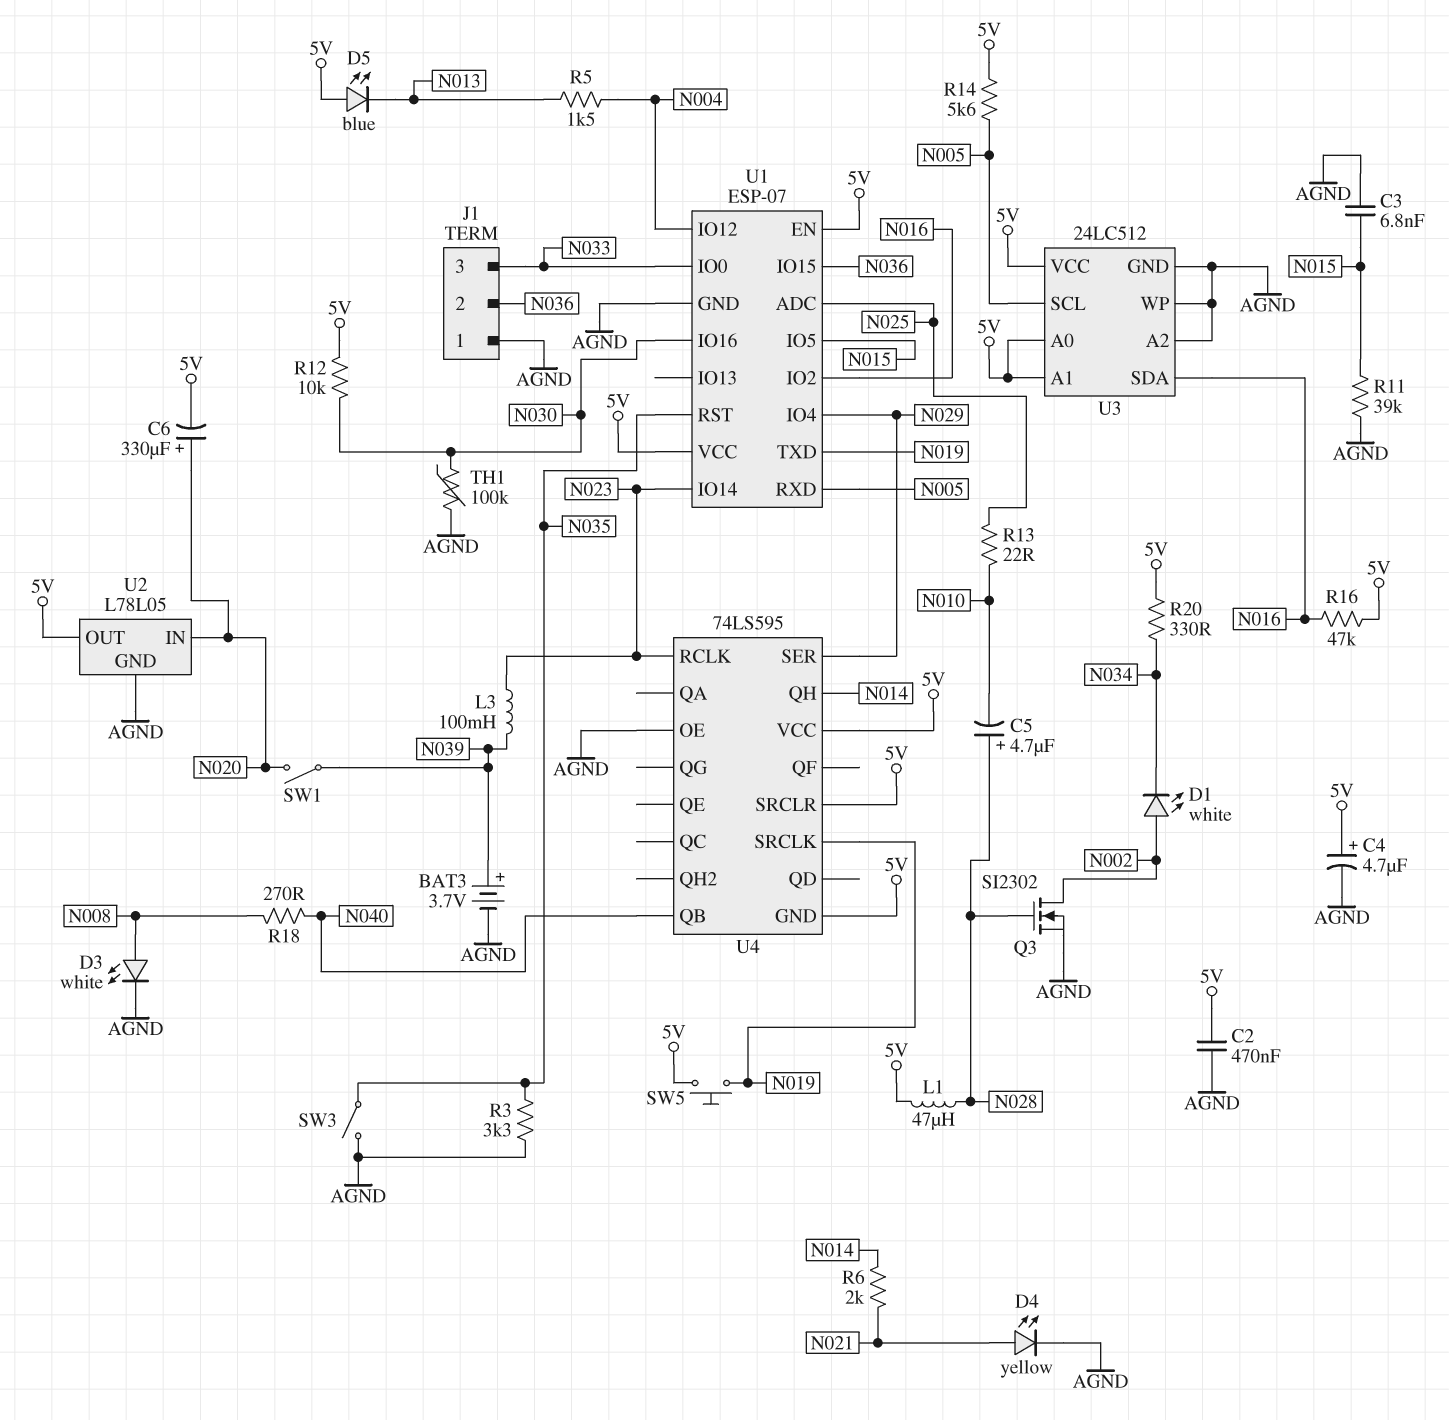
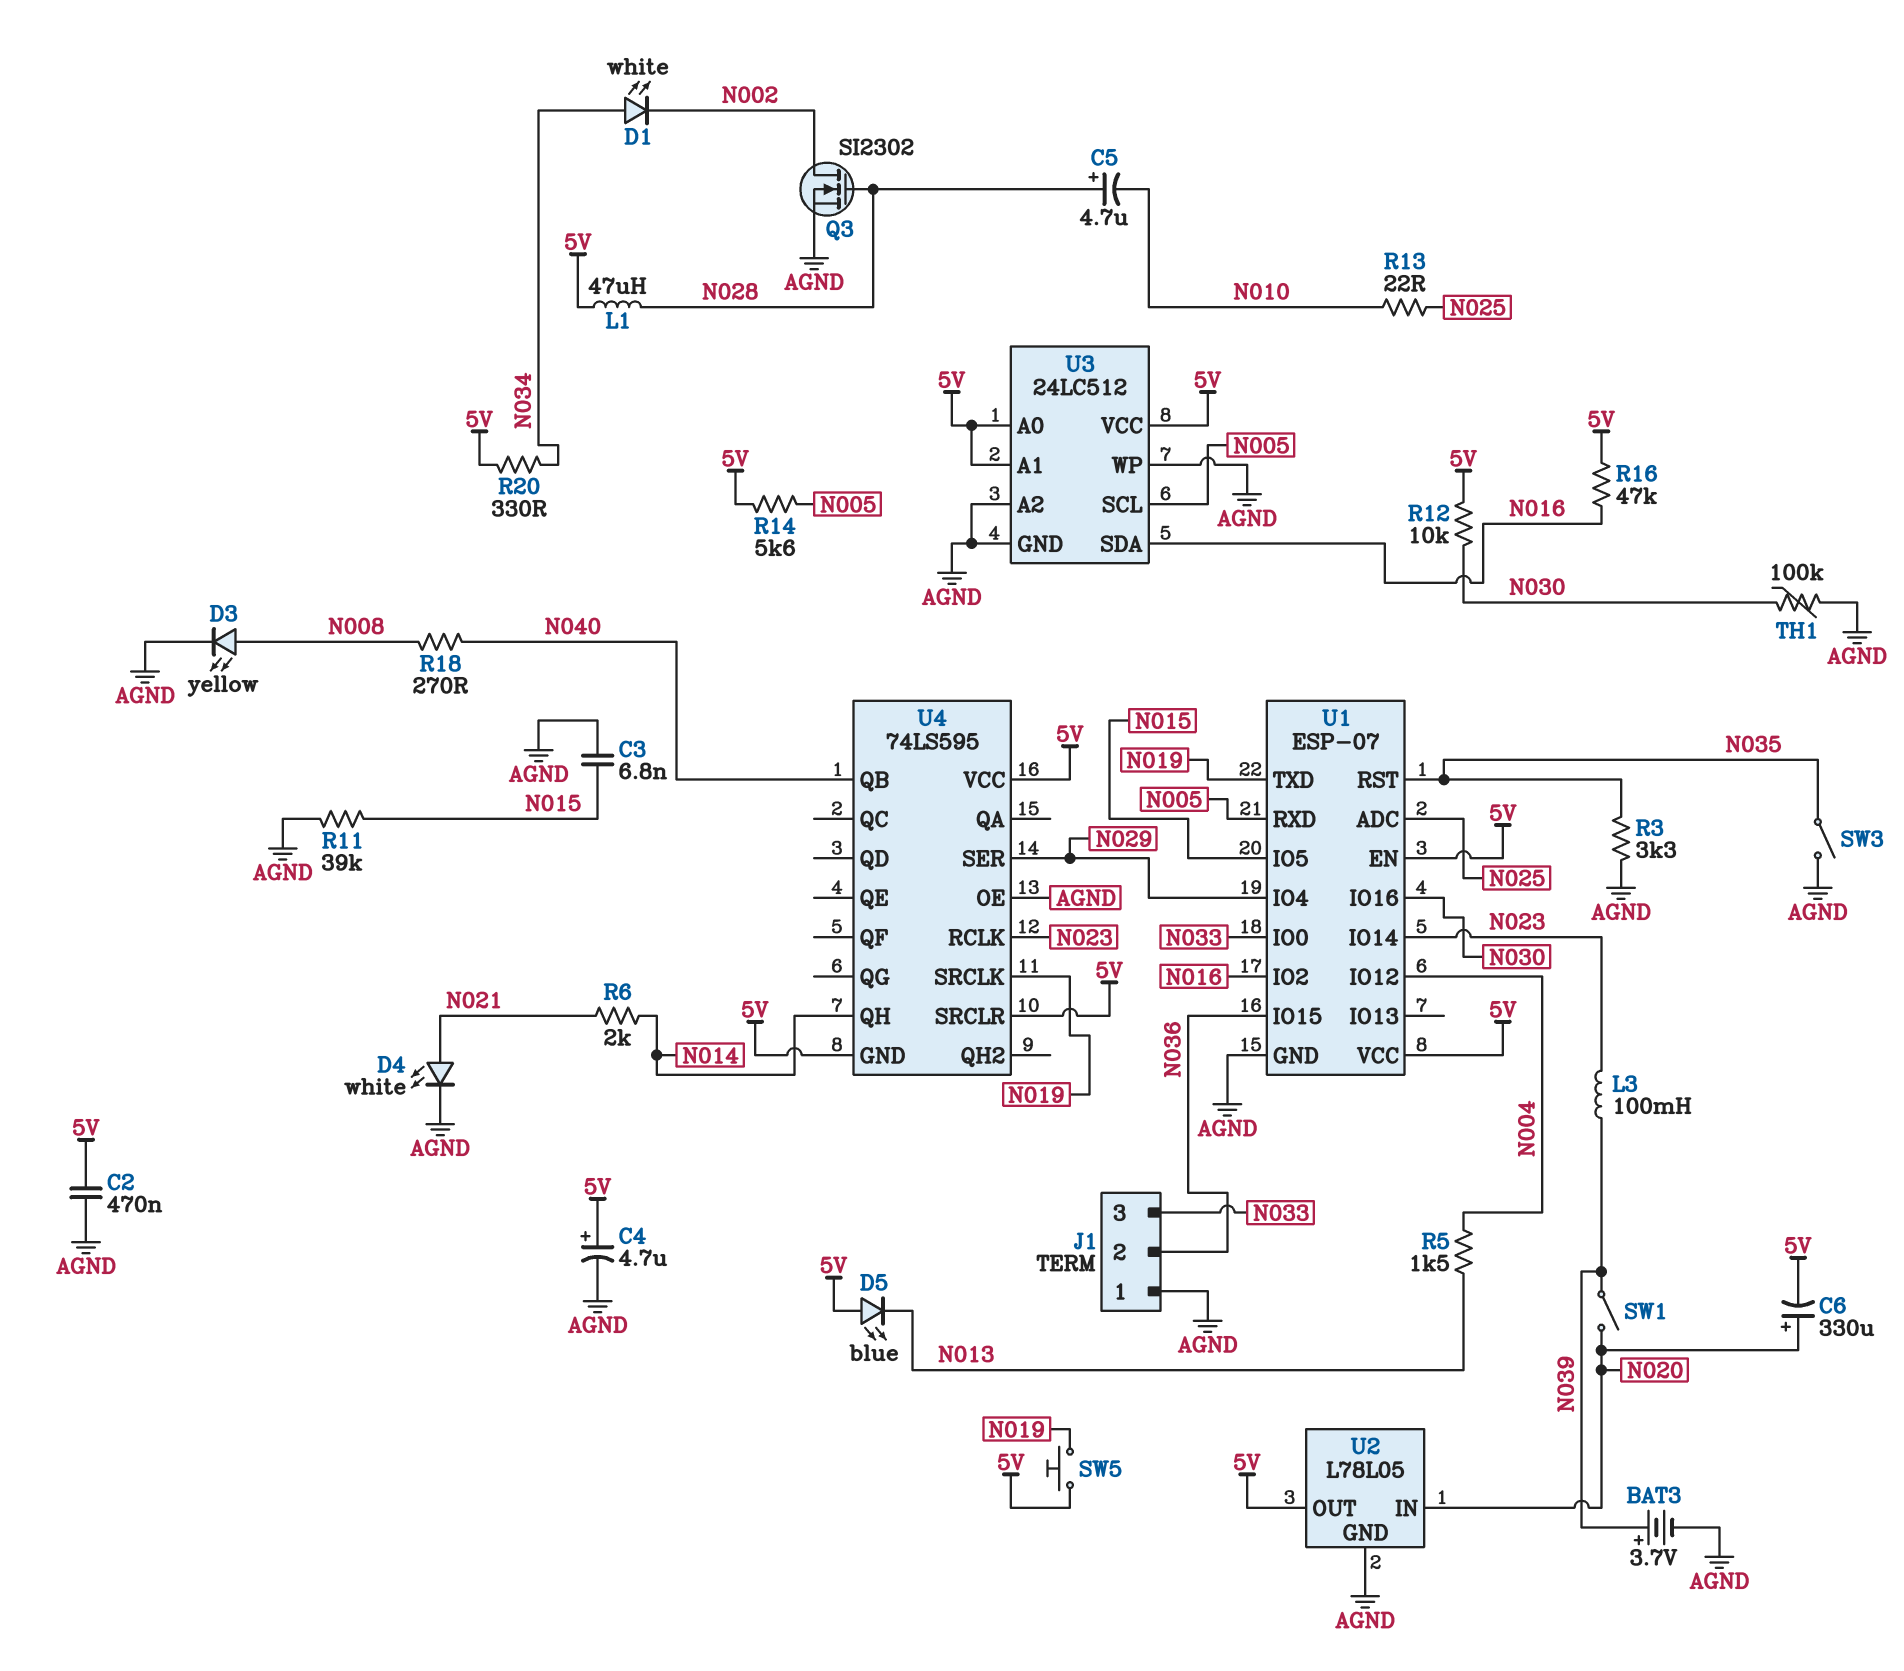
D1: LED white (A N002, K N034) -> LED white (A N034, K N002)
D3: LED white (A N008, K AGND) -> LED yellow (A N008, K AGND)
D4: LED yellow (A N021, K AGND) -> LED white (A N021, K AGND)

